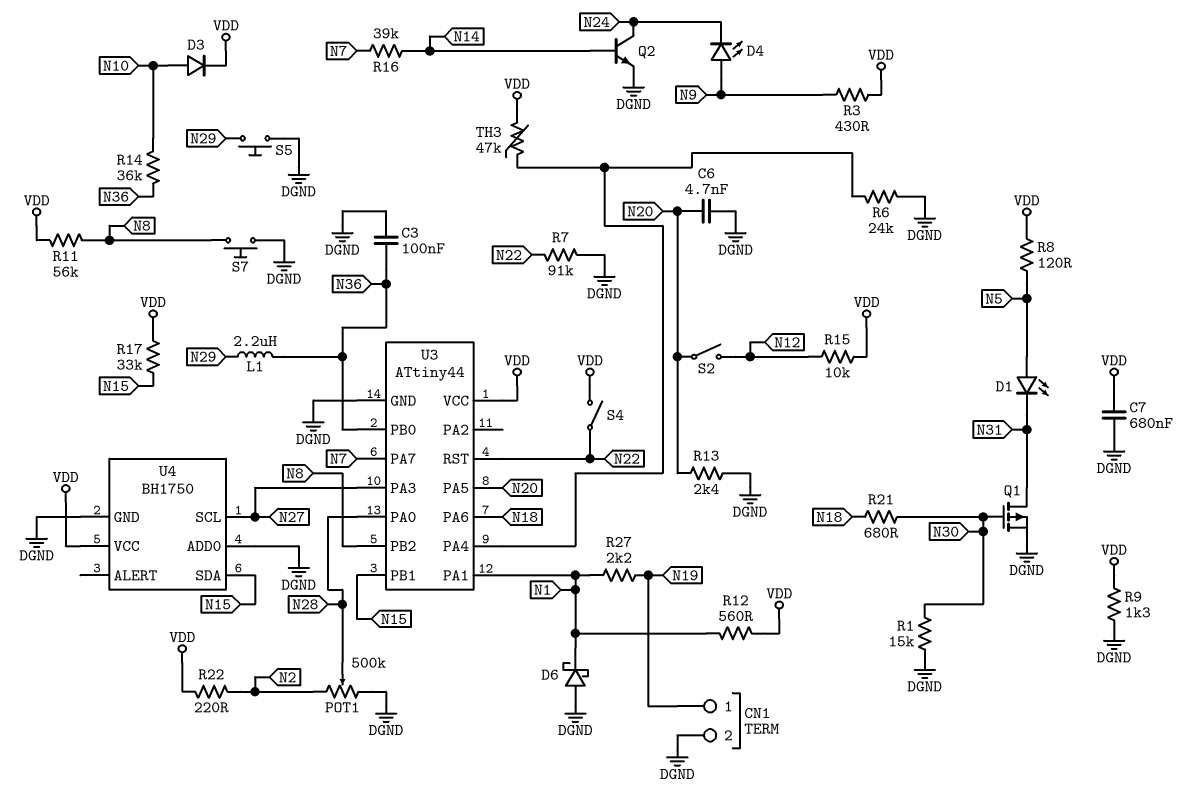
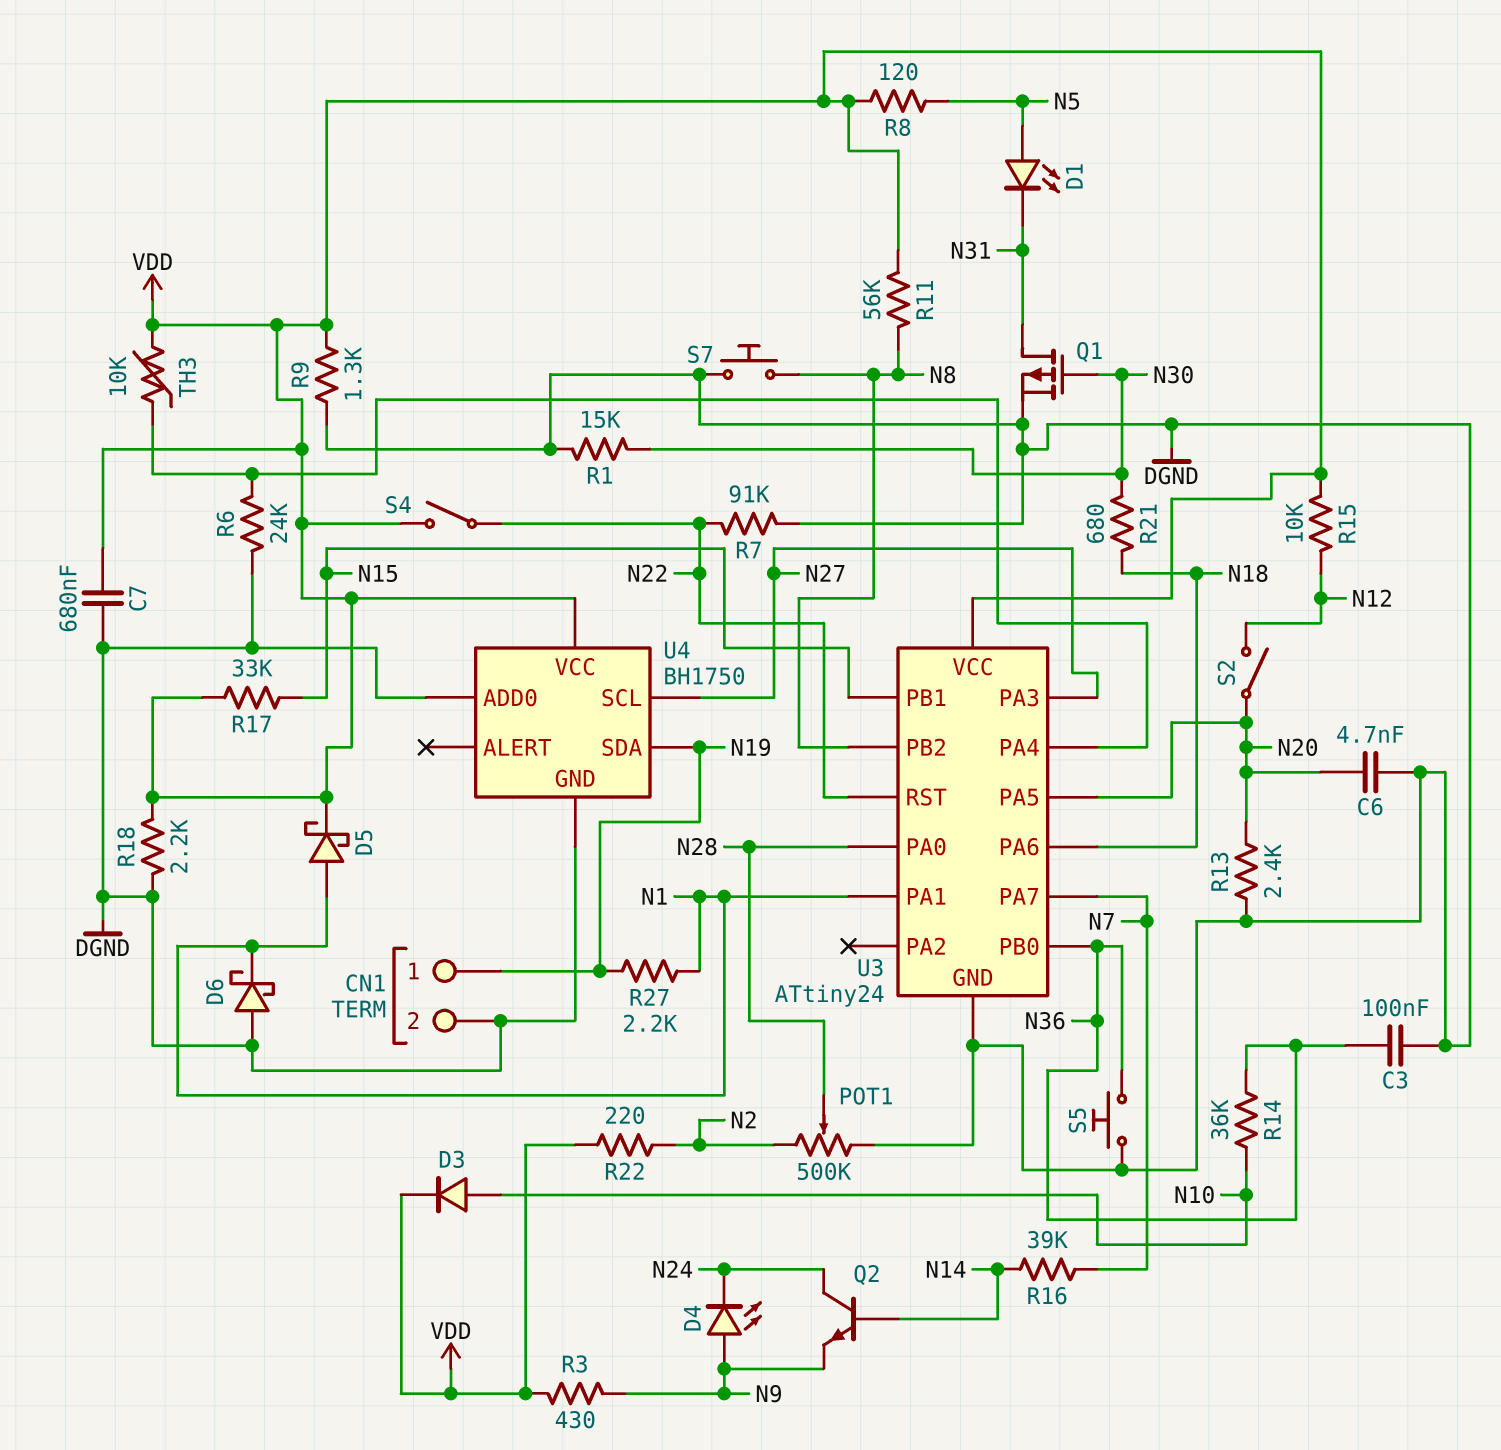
D5: none -> schottky (A N1, K VDD)
L1: 2.2uH (N29, N36) -> none
Q2: NPN (B N14, C N24, E DGND) -> NPN (B N14, C N24, E N9)
R12: 560 (N1, VDD) -> none
R18: none -> 2.2k (DGND, VDD)
S5: button (DGND, N29) -> button (DGND, N36)
TH3: 47k (U3/PA4, VDD) -> 10k (U3/PA4, VDD)
U3: ATtiny44 -> ATtiny24
U4 pin SDA: N15 -> N19

